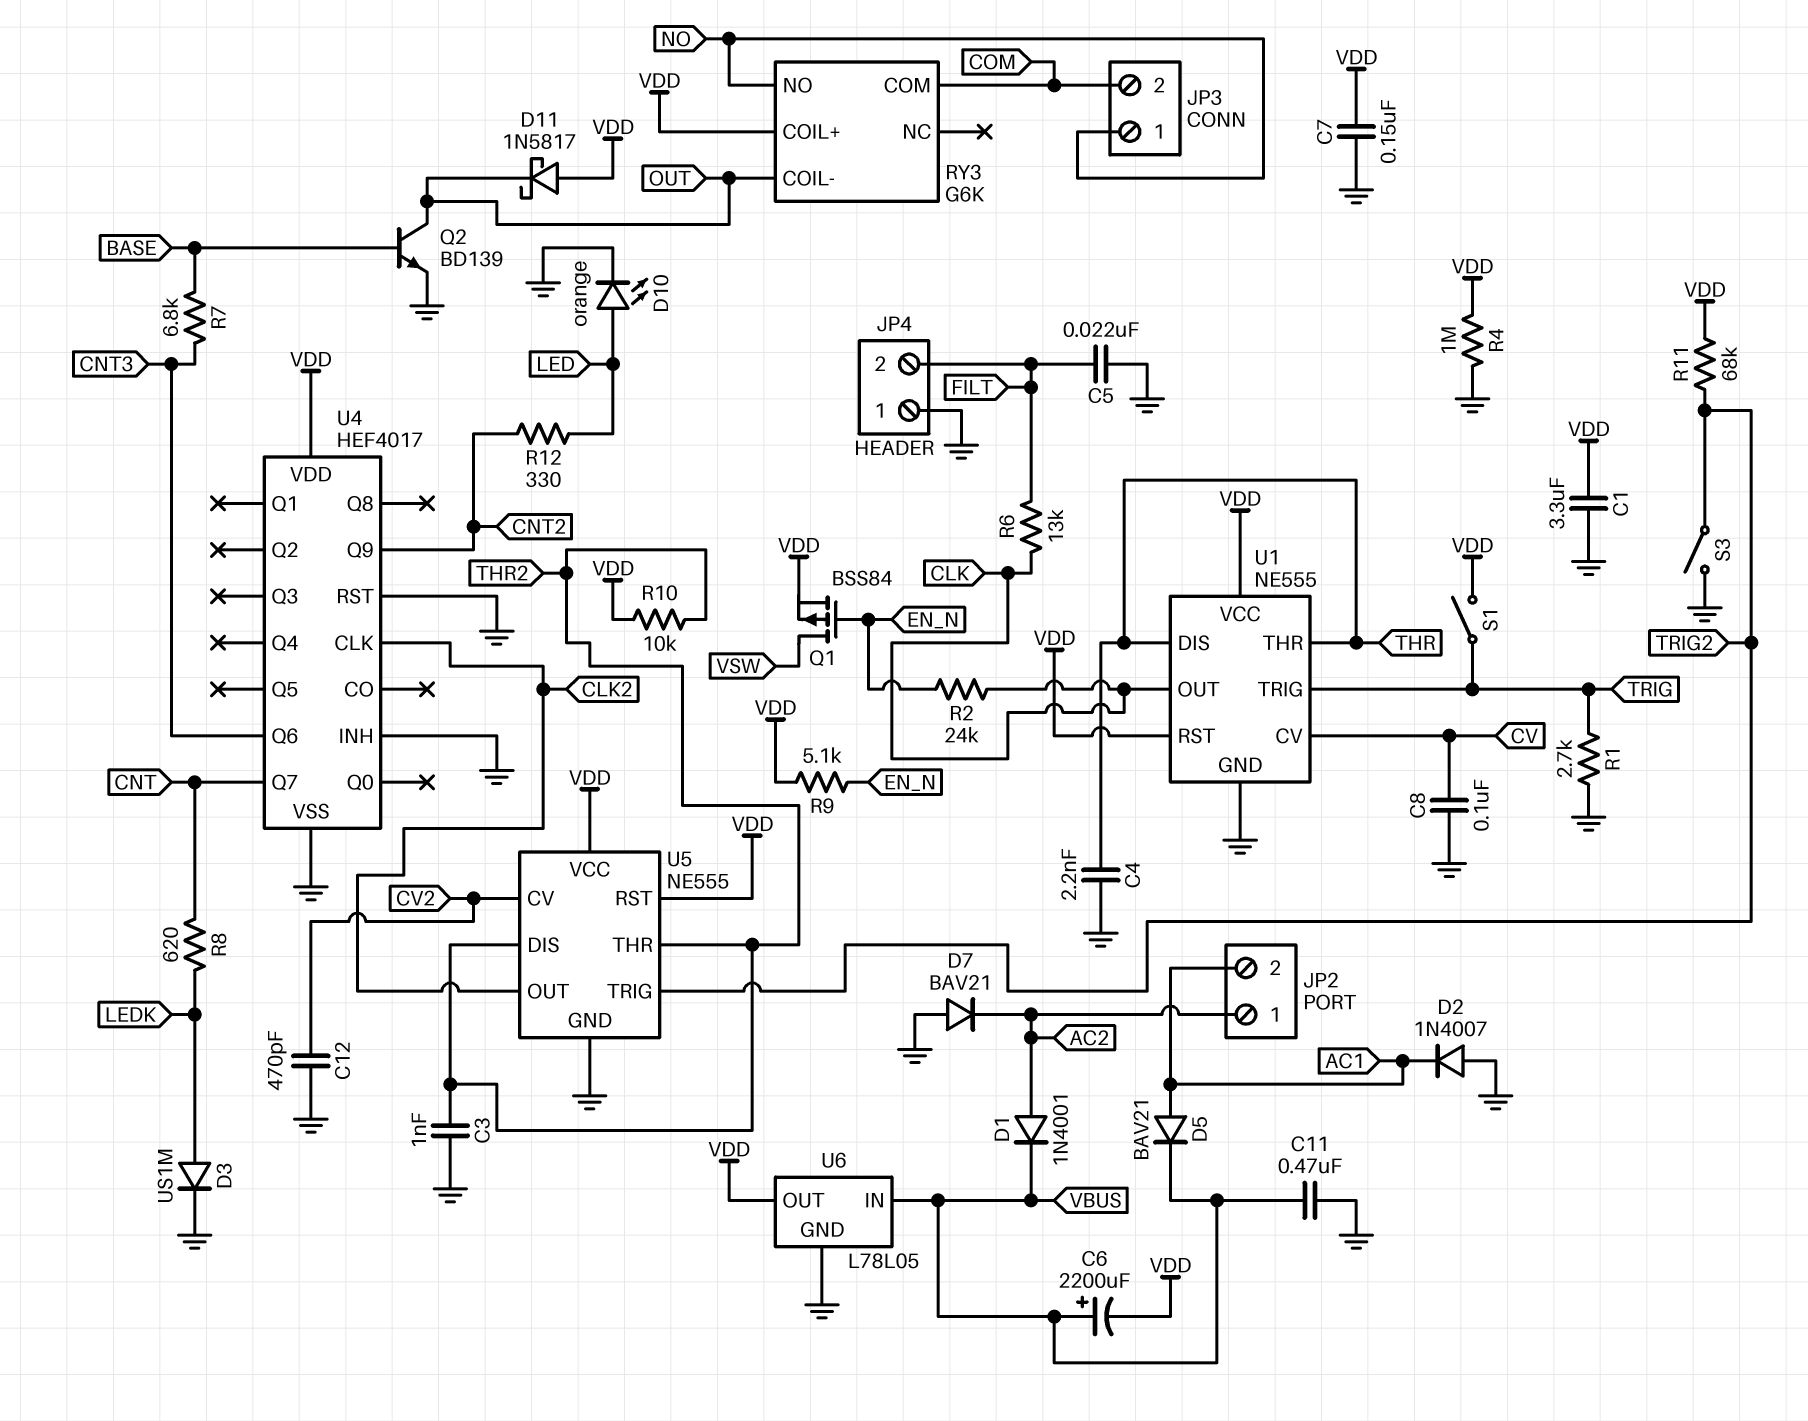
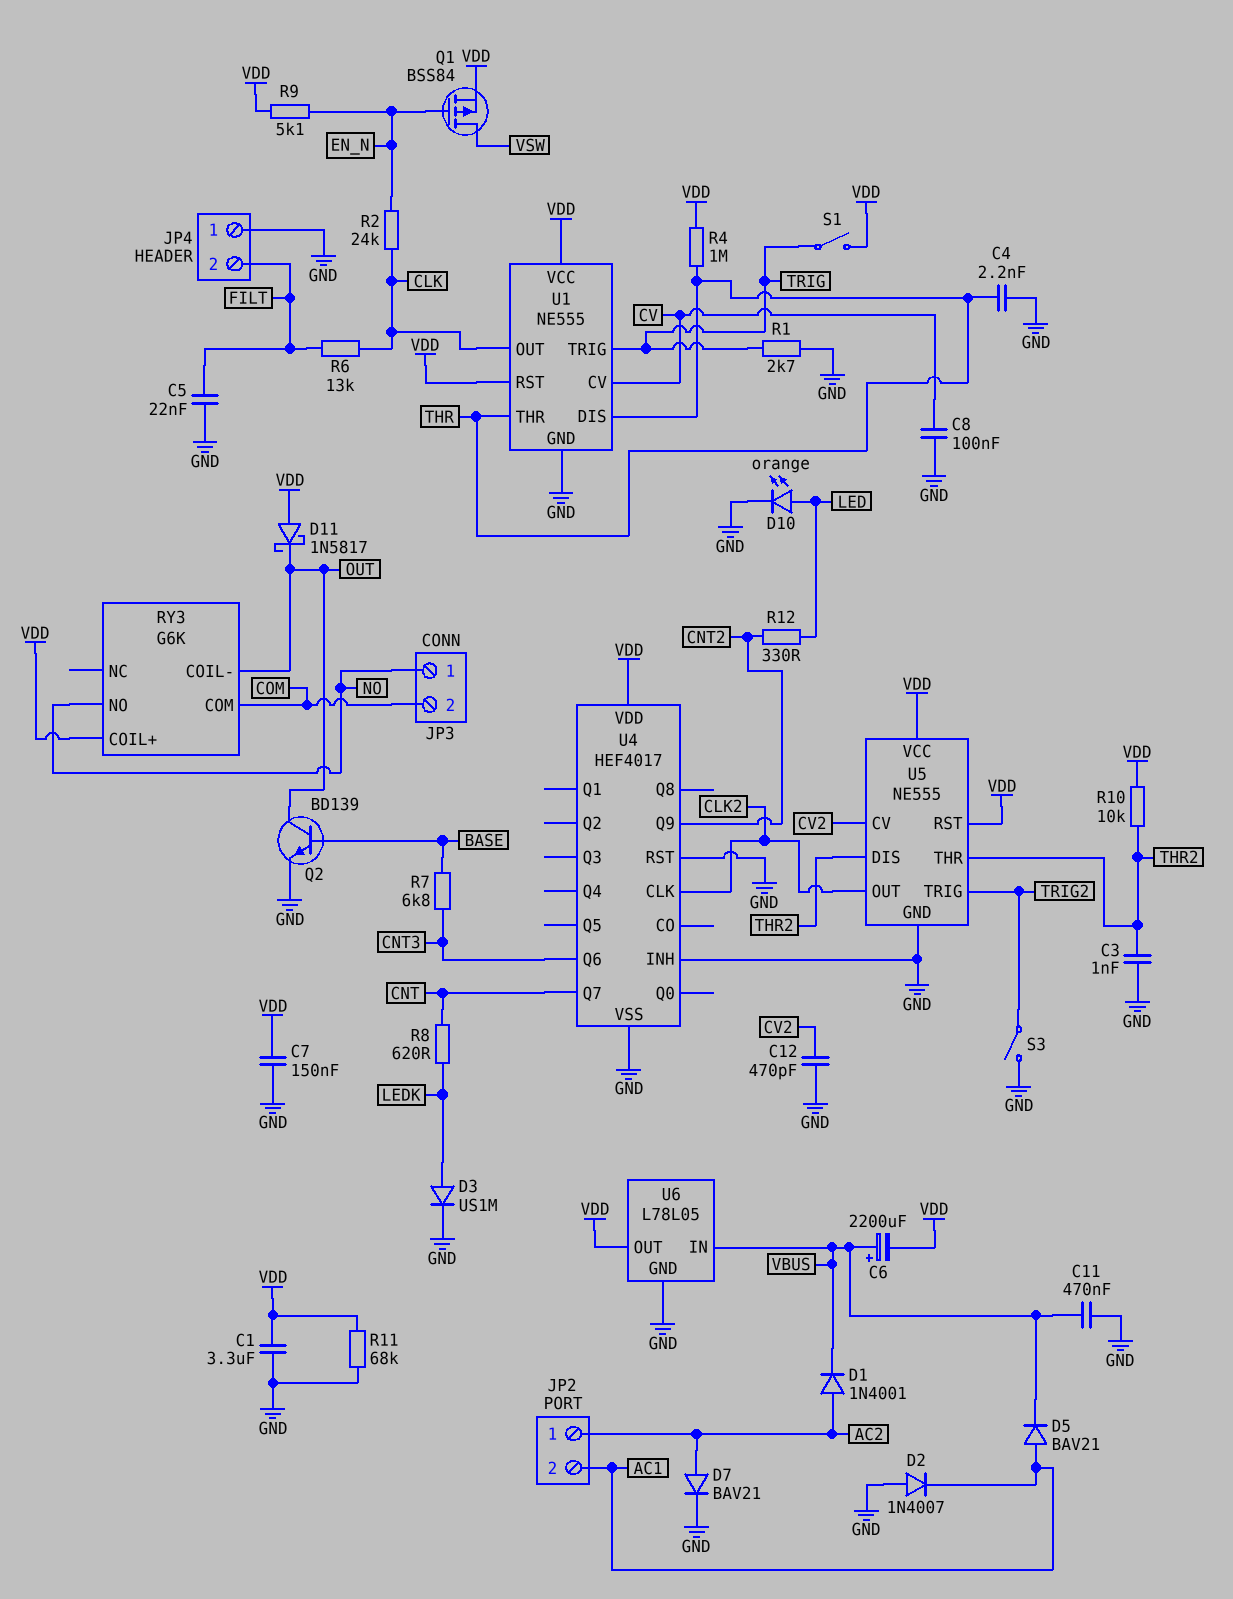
D7: diode BAV21 (A GND, K AC2) -> diode BAV21 (A AC2, K GND)
R4: 1M (GND, VDD) -> 1M (THR, VDD)
R11: 68k (TRIG2, VDD) -> 68k (GND, VDD)

